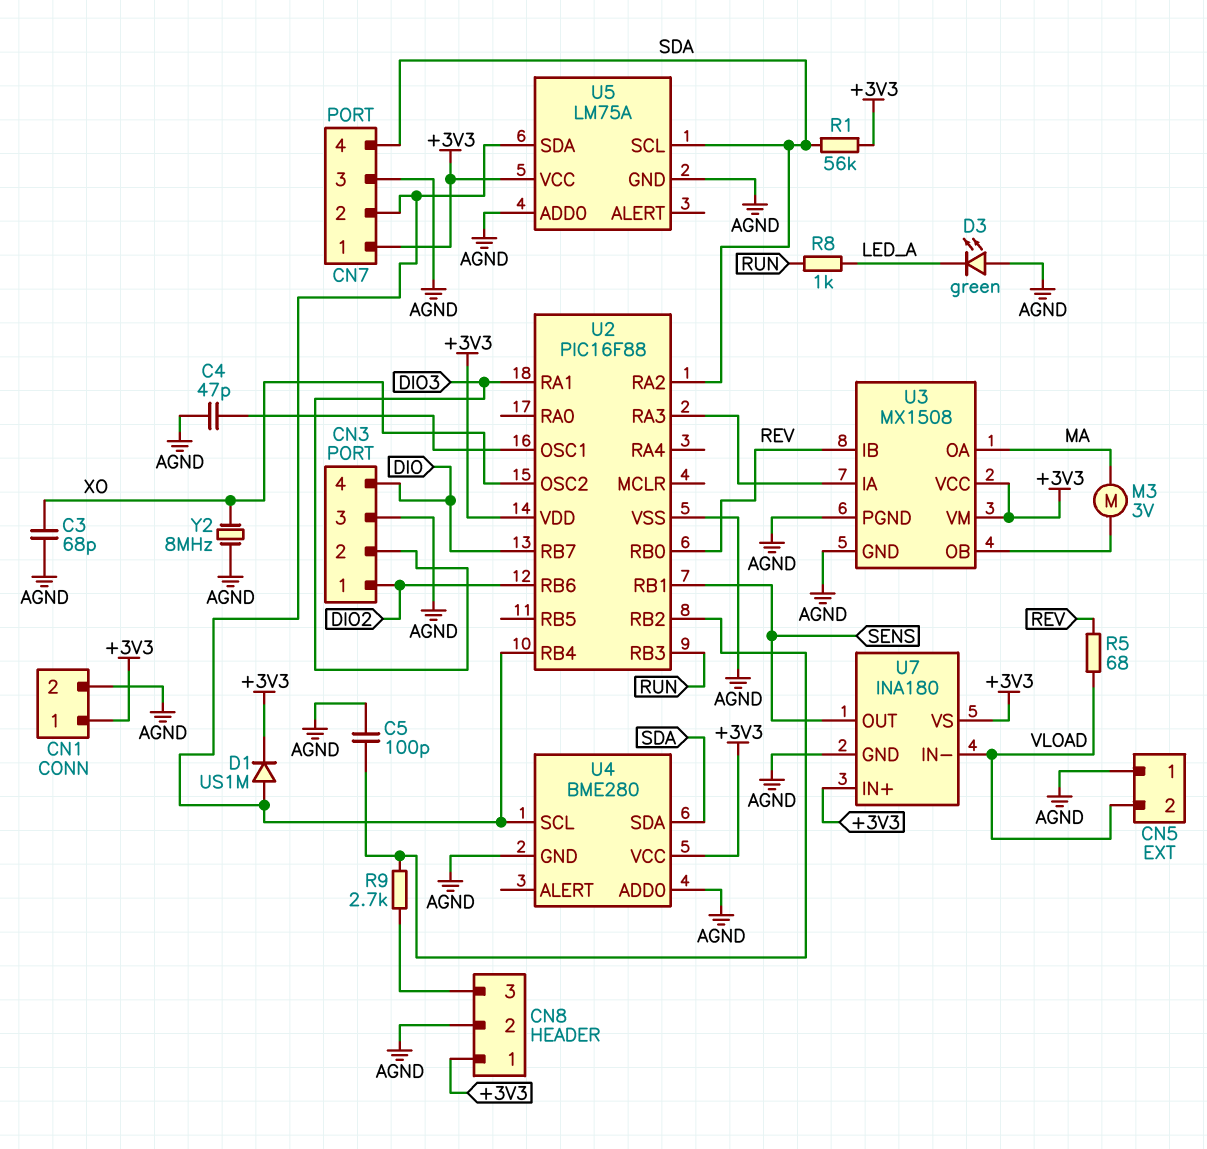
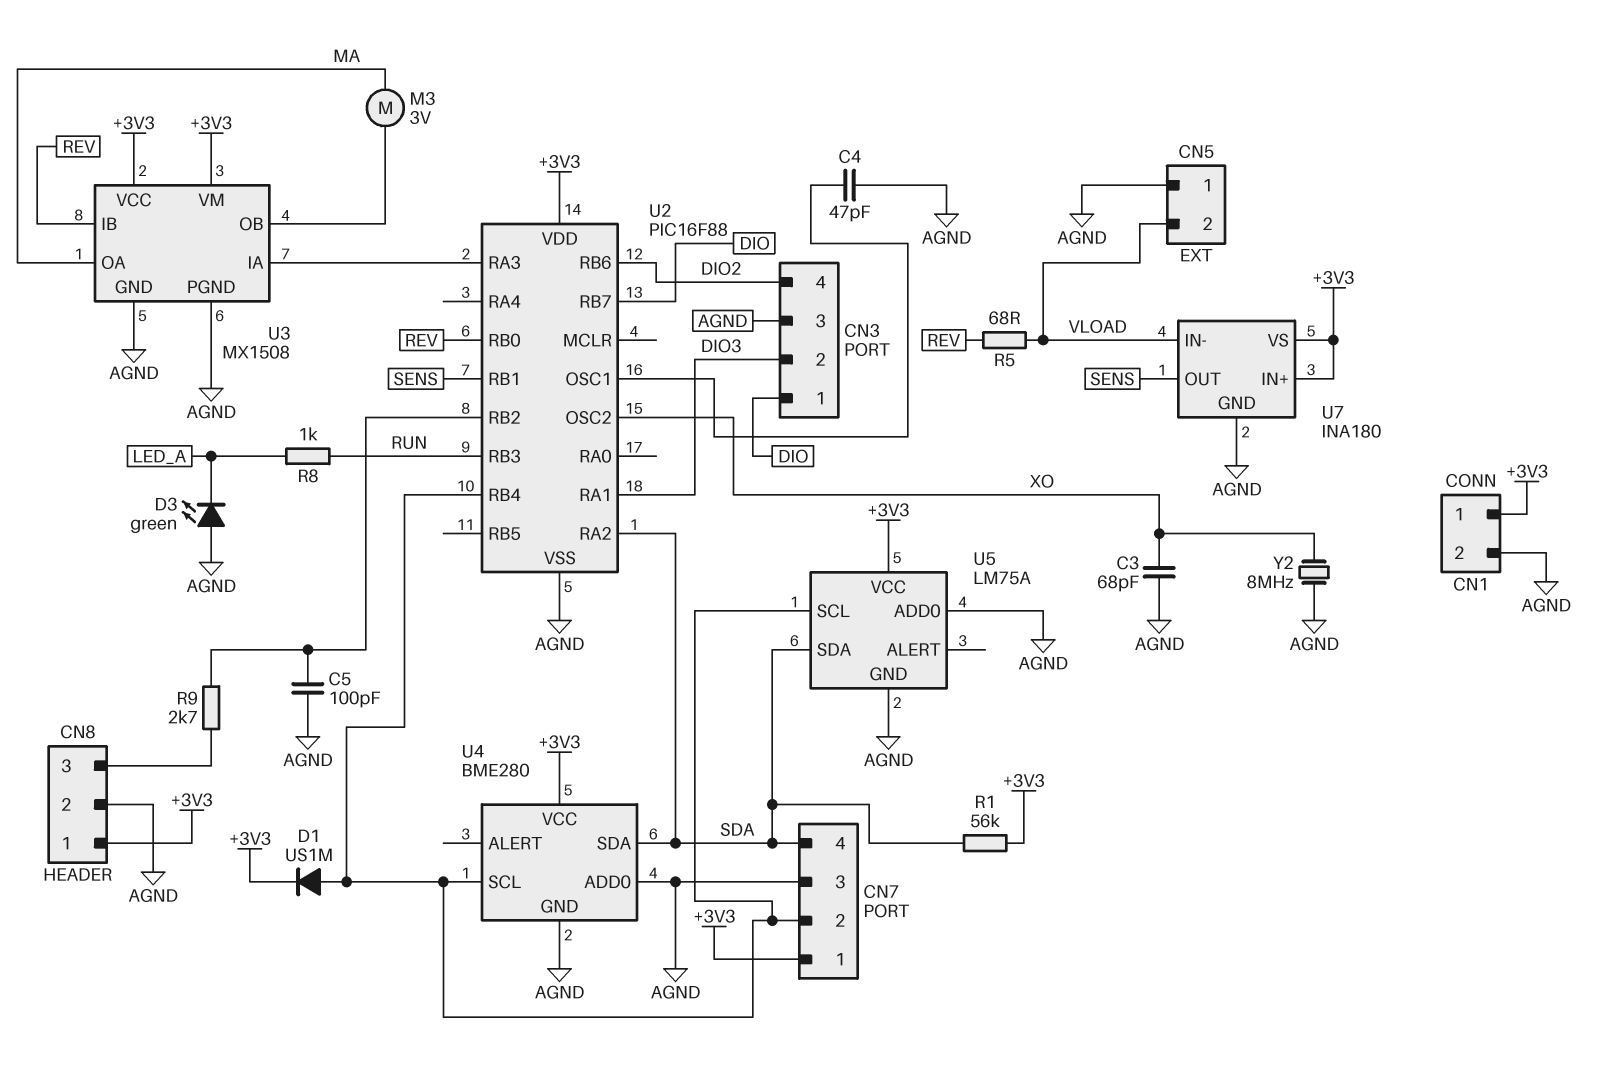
CN3 pin 1: DIO2 -> DIO
CN3 pin 4: DIO -> DIO2
U5 pin SCL: SDA -> CN7/2
U5 pin SDA: CN7/2 -> SDA

